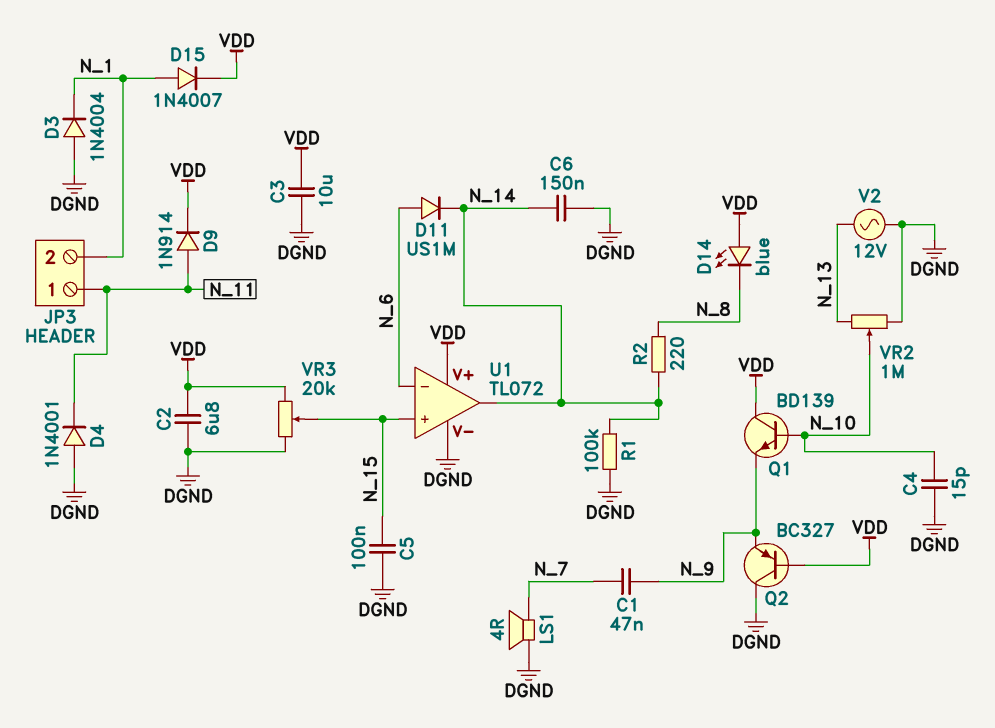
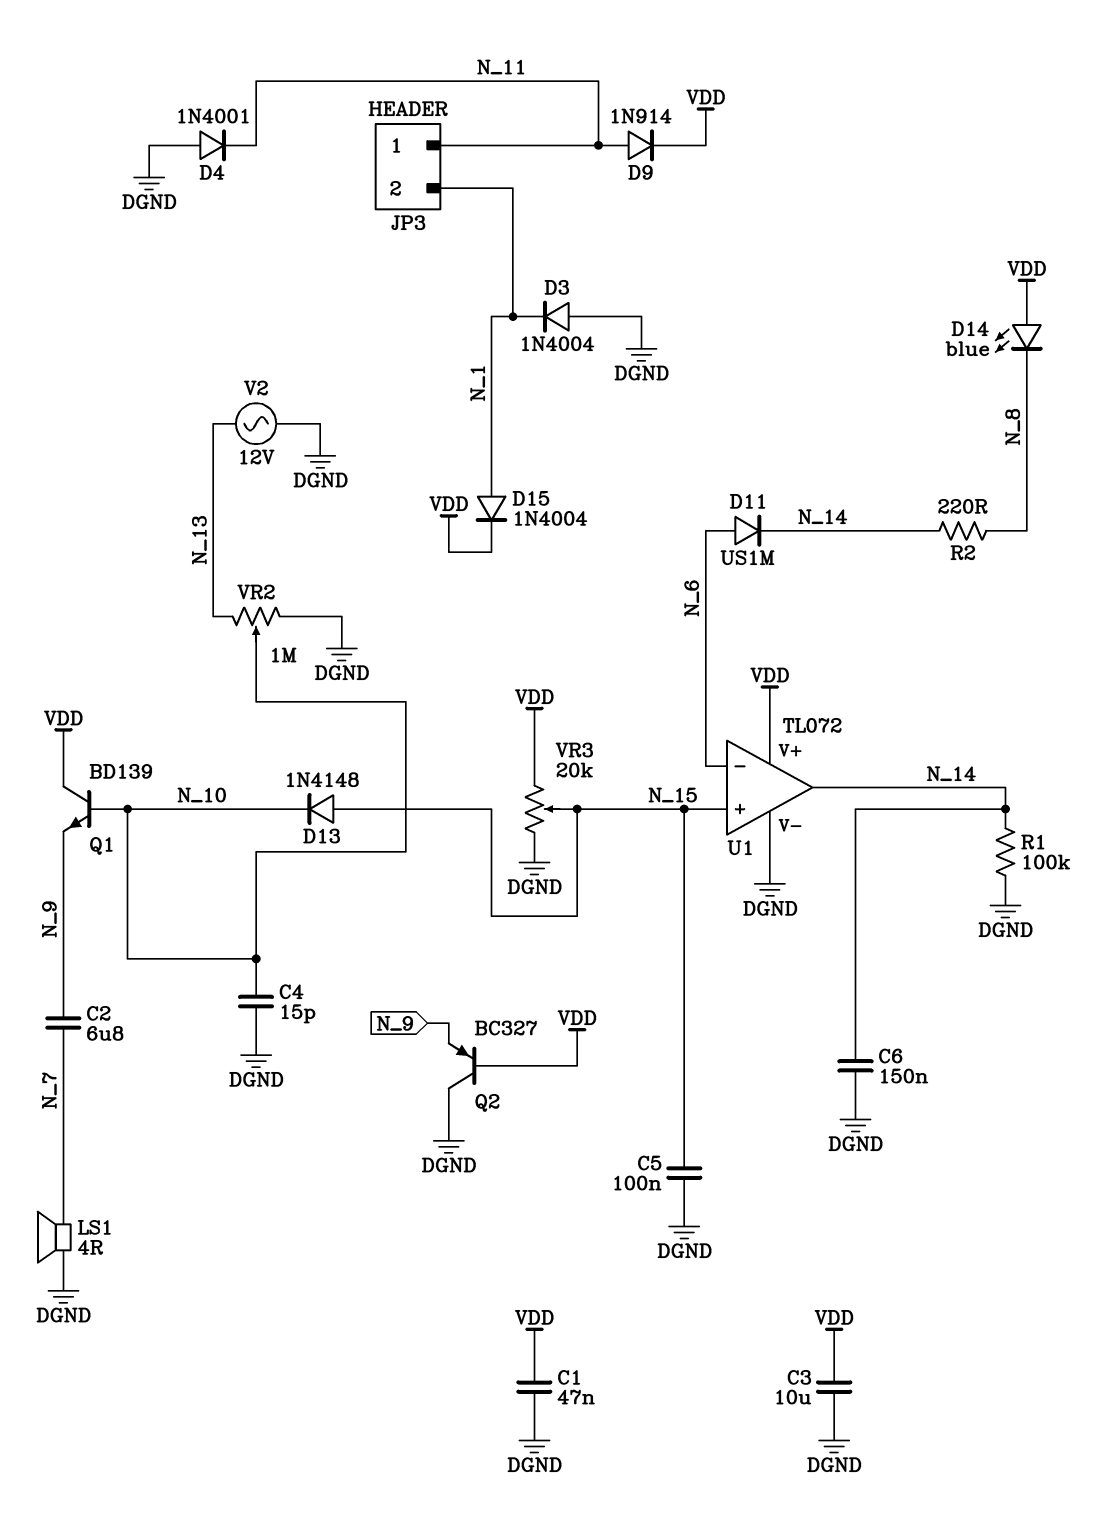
C1: 47nF (N_7, N_9) -> 47nF (DGND, VDD)
C2: 6.8uF (DGND, VDD) -> 6.8uF (N_7, N_9)
D13: none -> diode 1N4148 (A N_15, K N_10)
D15: diode 1N4007 (A N_1, K VDD) -> diode 1N4004 (A N_1, K VDD)

